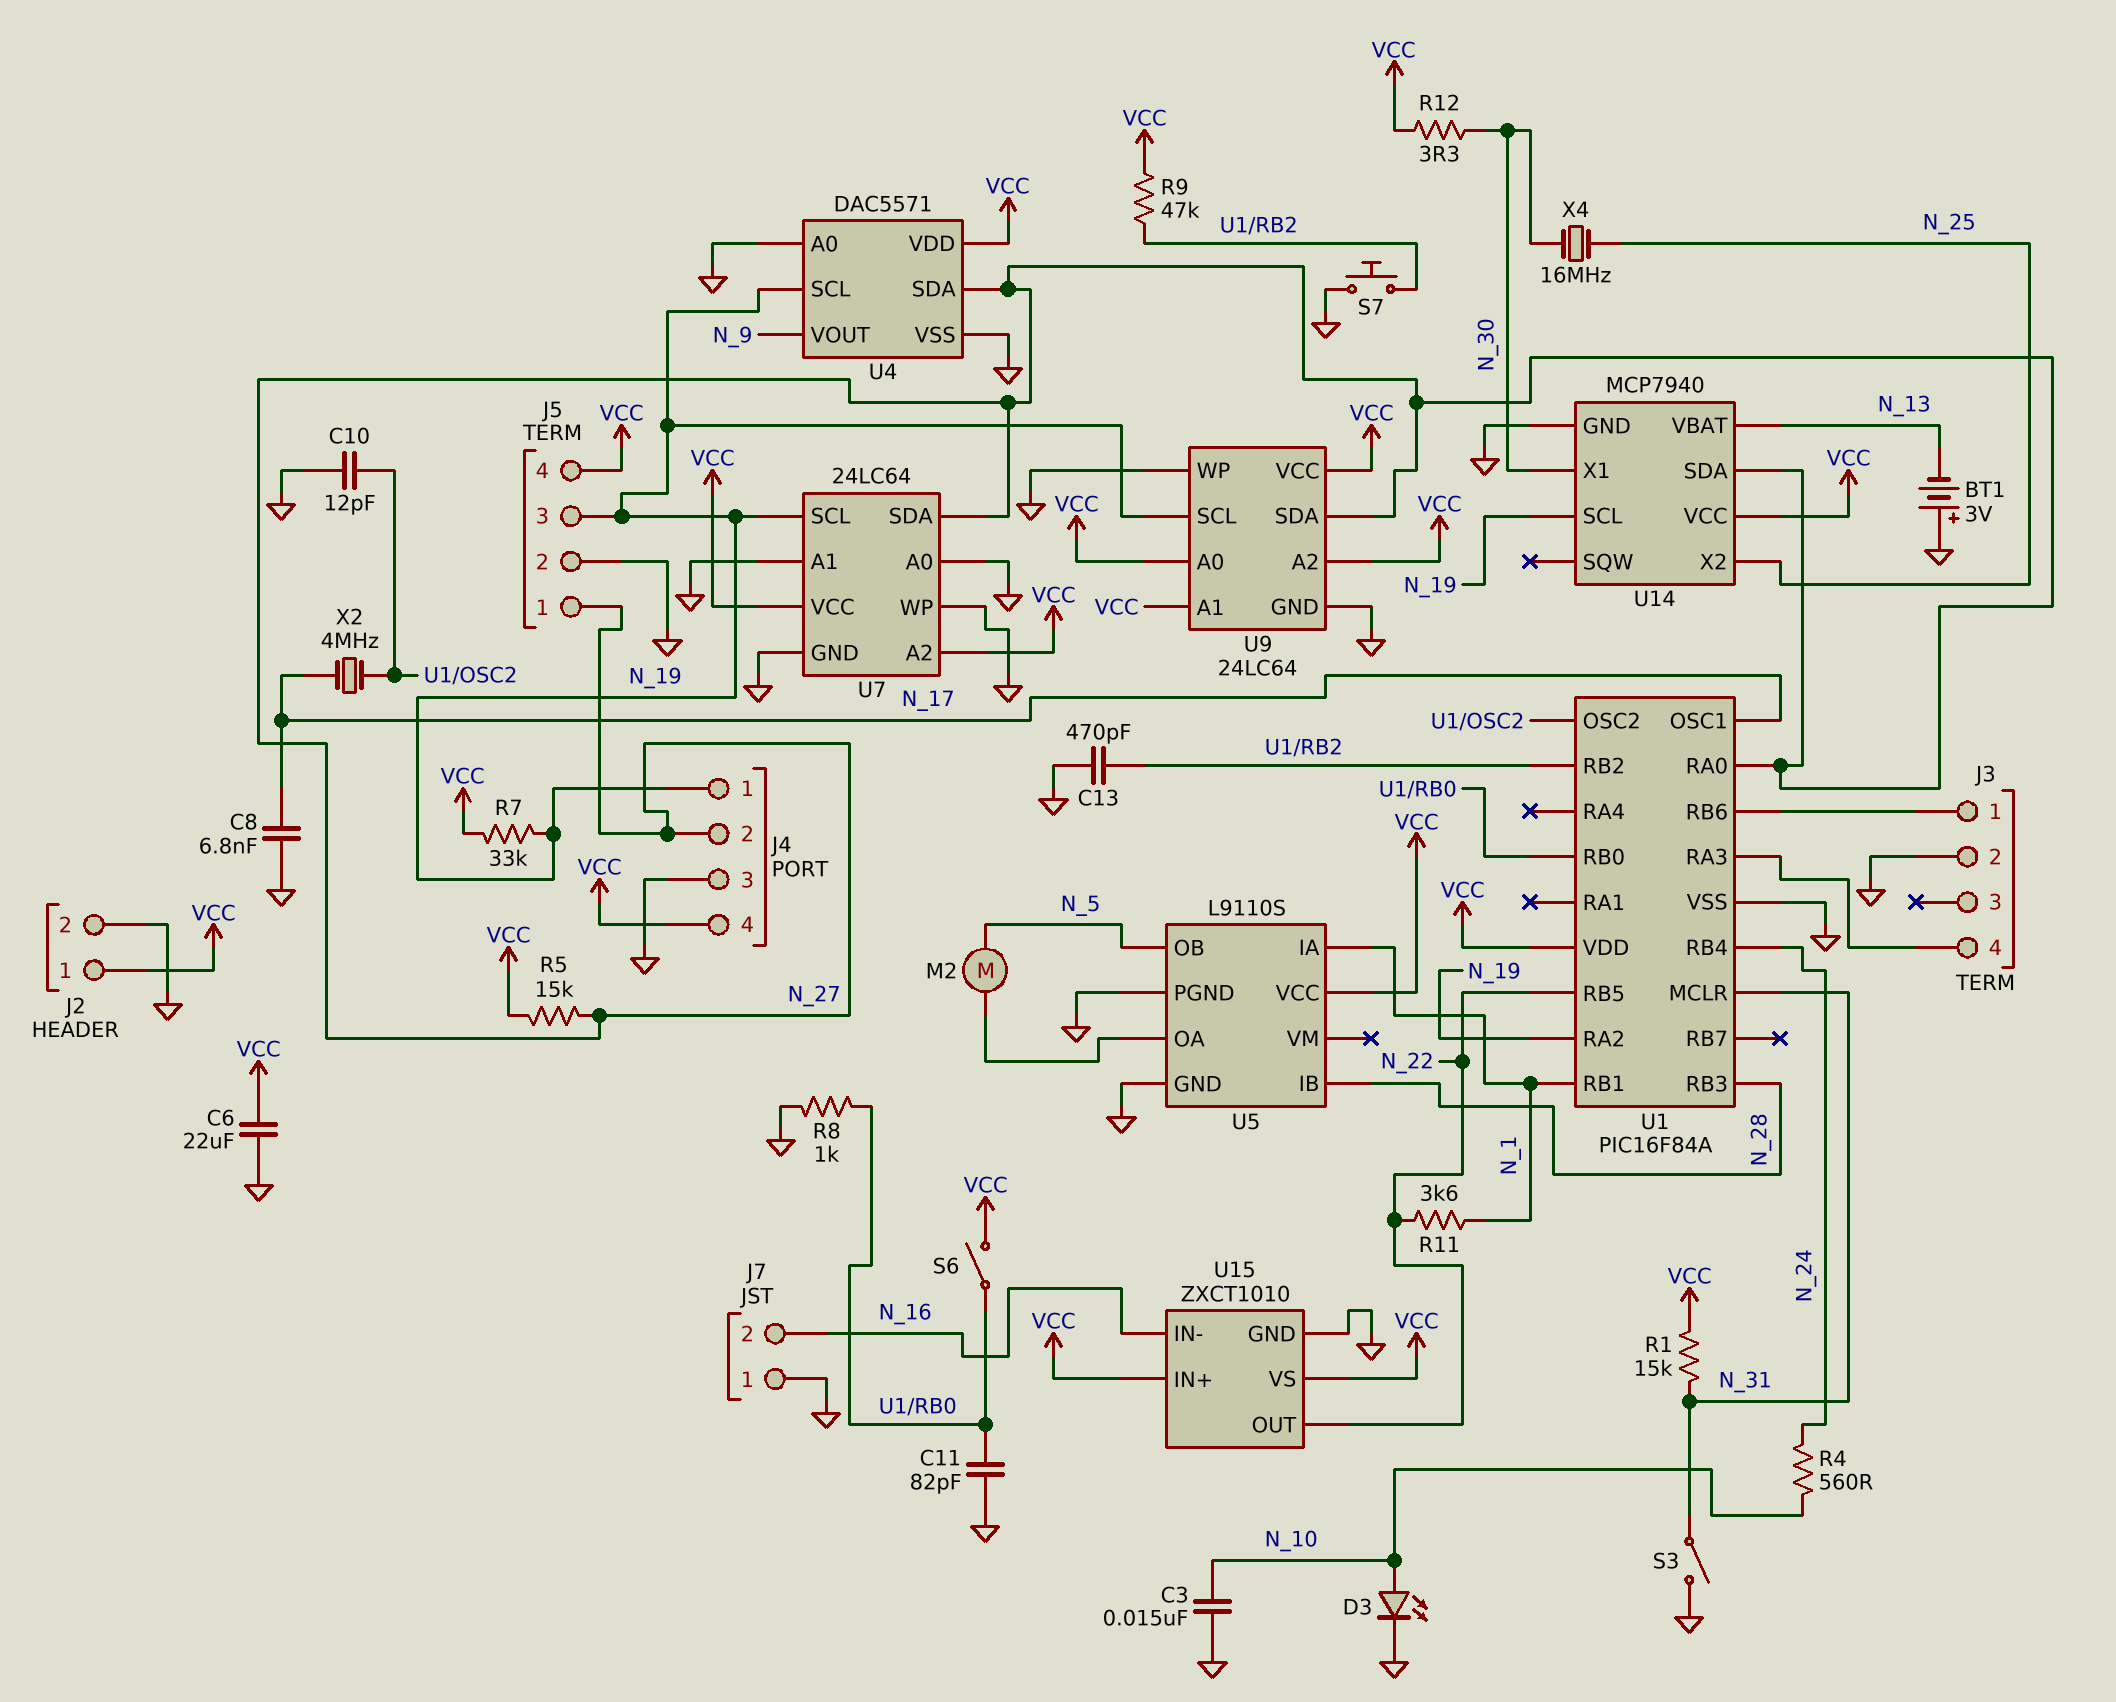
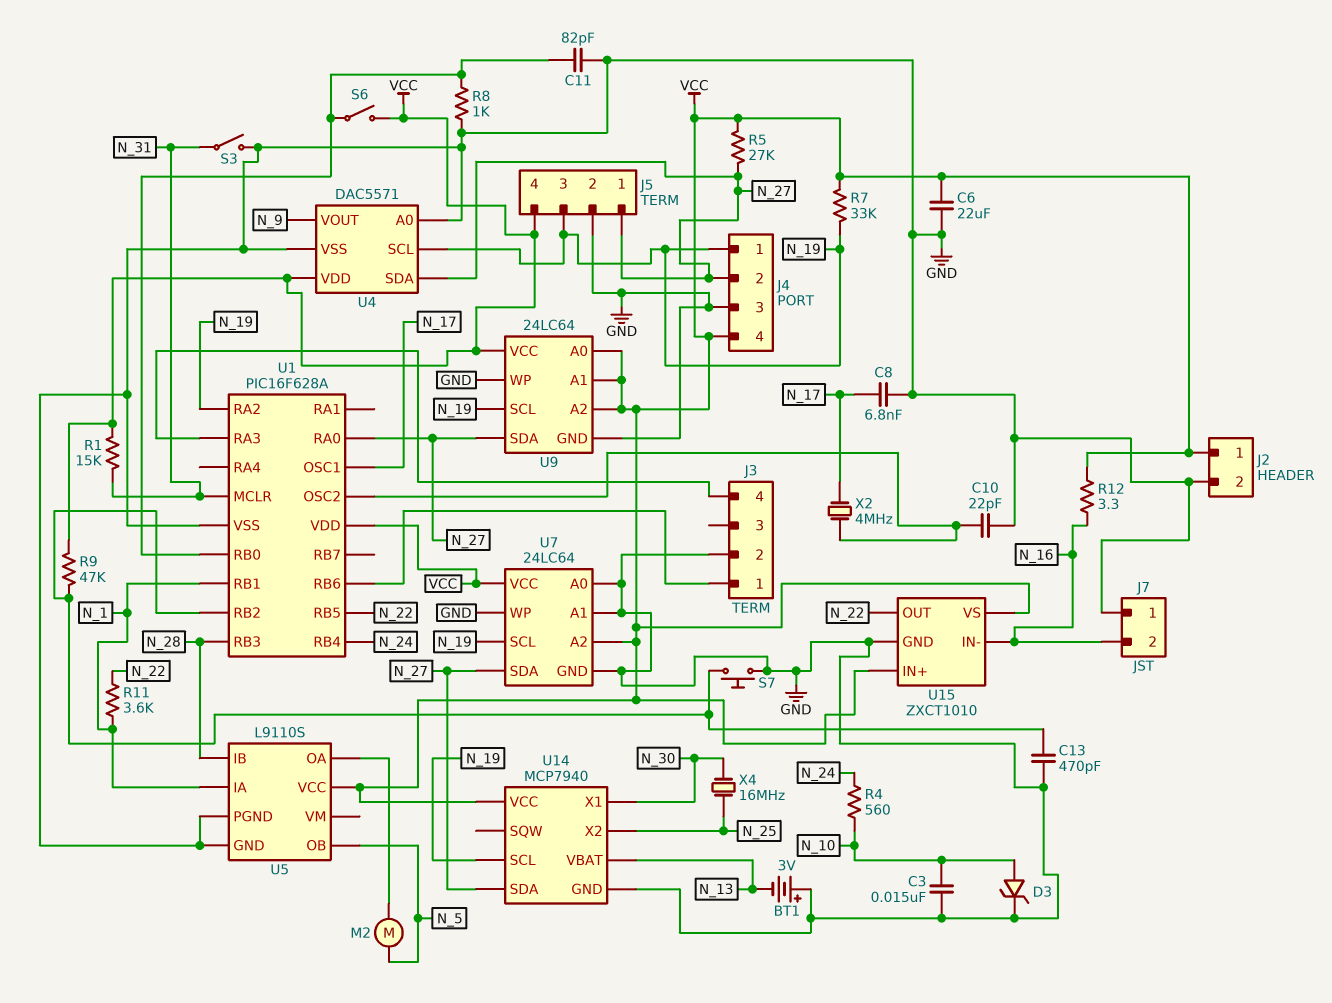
C10: 12pF (GND, U1/OSC2) -> 22pF (GND, U1/OSC2)
D3: LED (A N_10, K GND) -> zener (A N_10, K GND)
R5: 15k (N_27, VCC) -> 27k (N_27, VCC)
R12: 3.3 (N_30, VCC) -> 3.3 (N_16, VCC)
U1: PIC16F84A -> PIC16F628A

